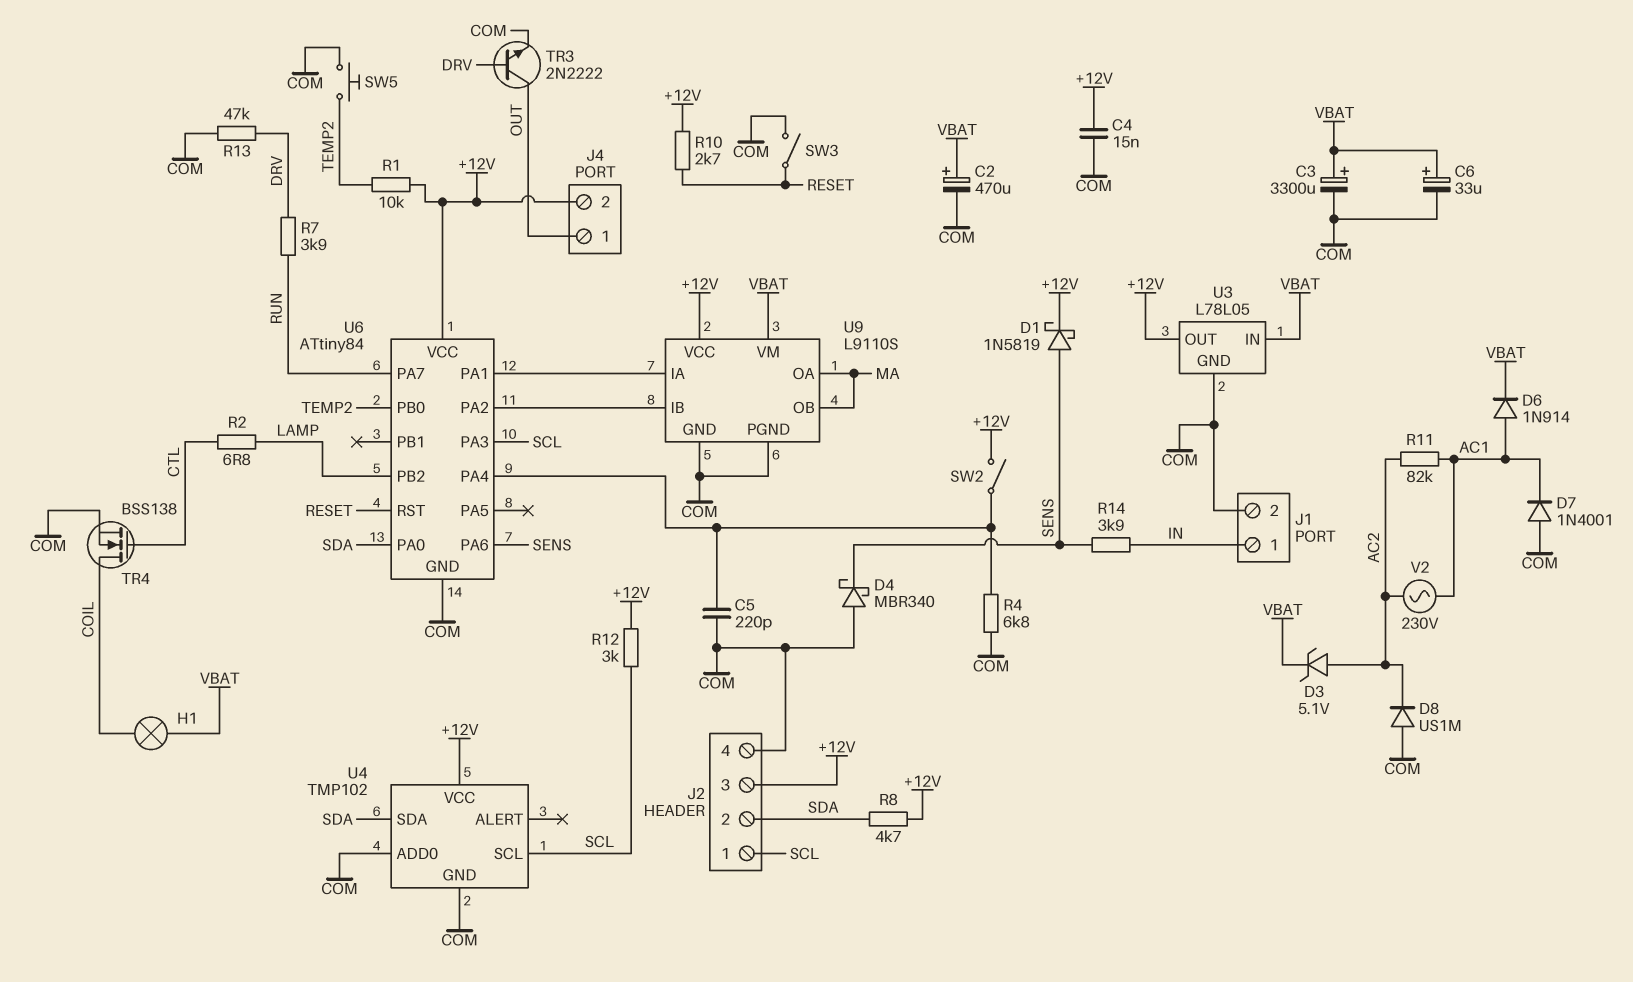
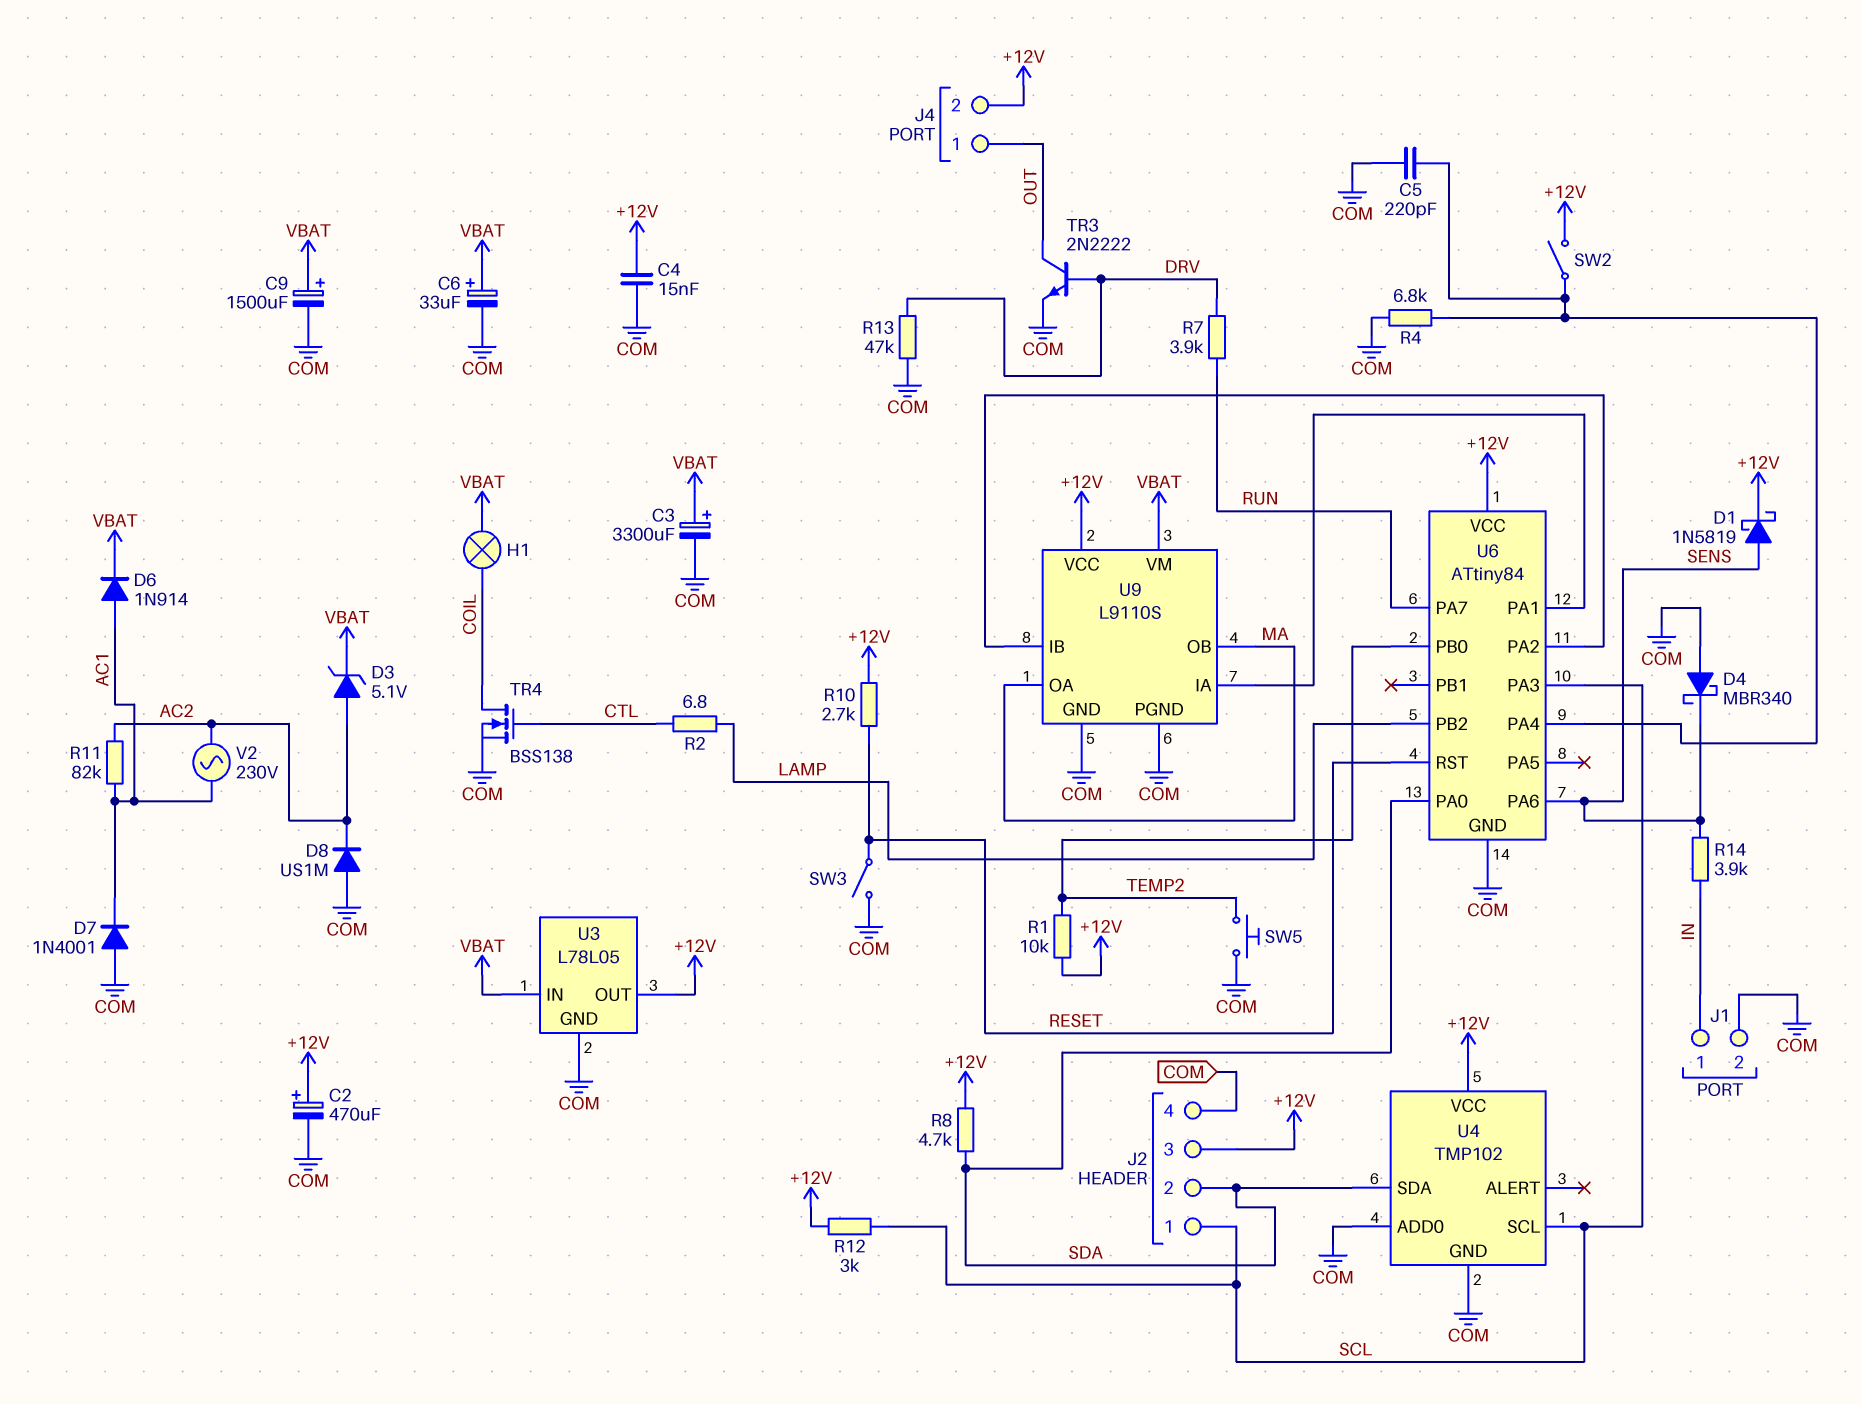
C2: 470uF (plus VBAT, minus COM) -> 470uF (plus +12V, minus COM)
C9: none -> 1500uF (plus VBAT, minus COM)

